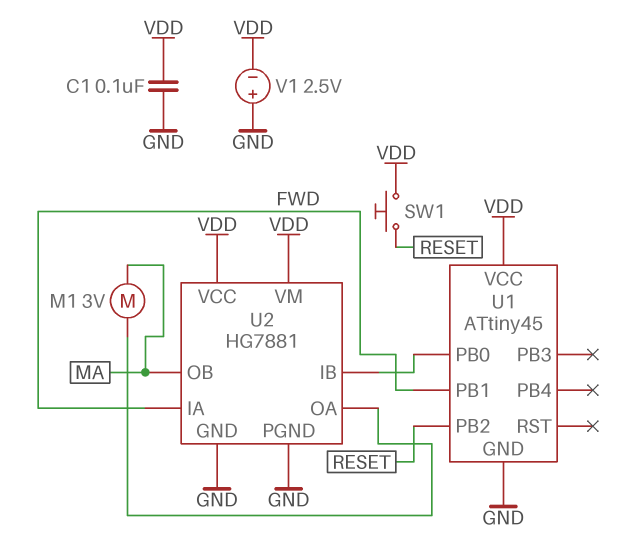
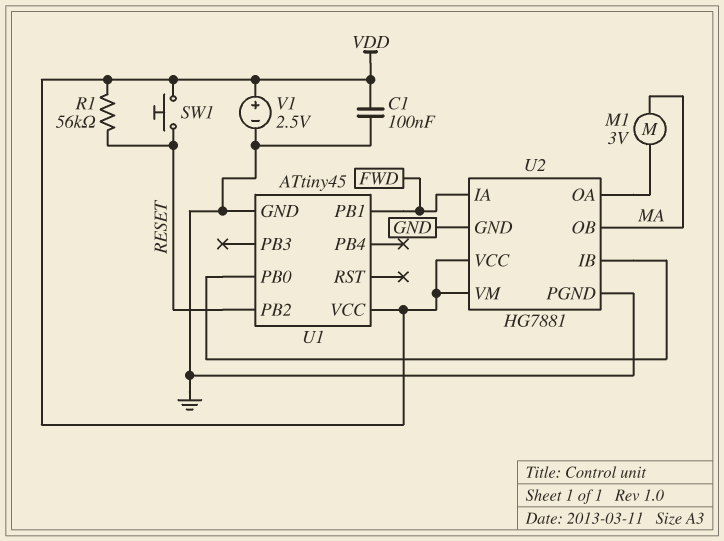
R1: none -> 56k (RESET, VDD)
V1: 2.5V (plus GND, minus VDD) -> 2.5V (plus VDD, minus GND)

